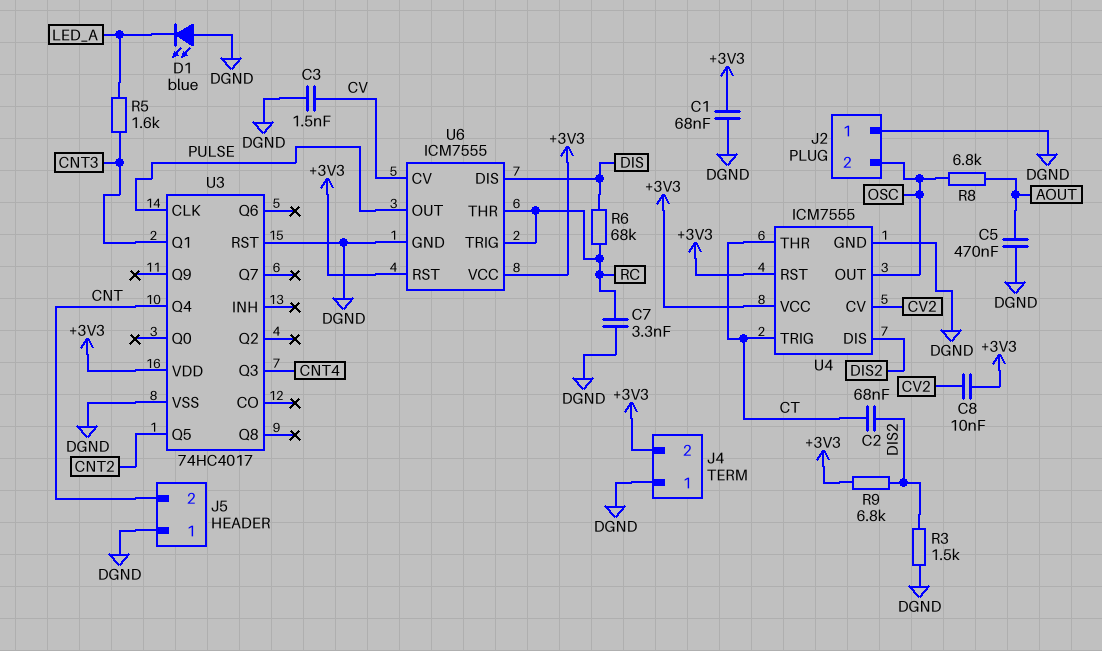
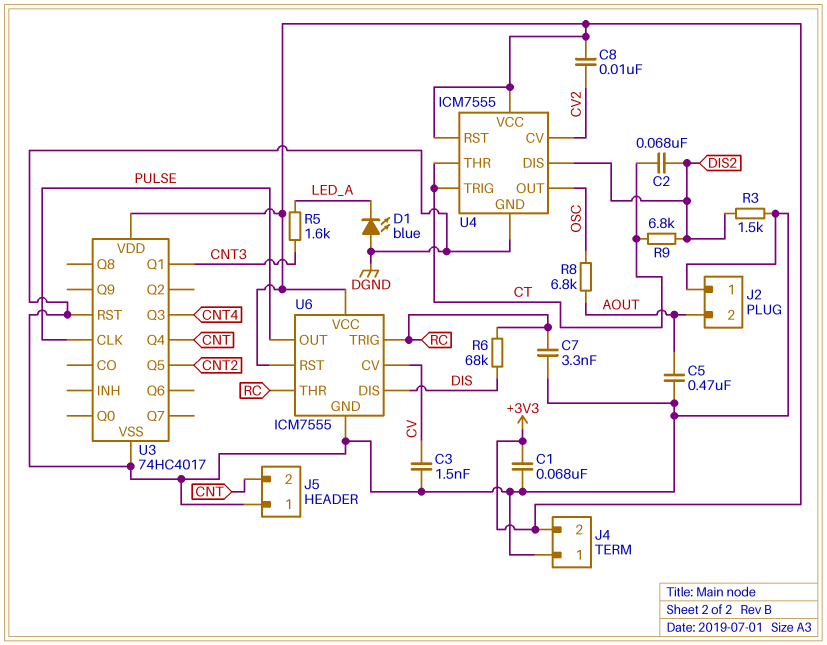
J2 pin 2: OSC -> AOUT
R9: 6.8k (+3V3, DIS2) -> 6.8k (CT, DIS2)

